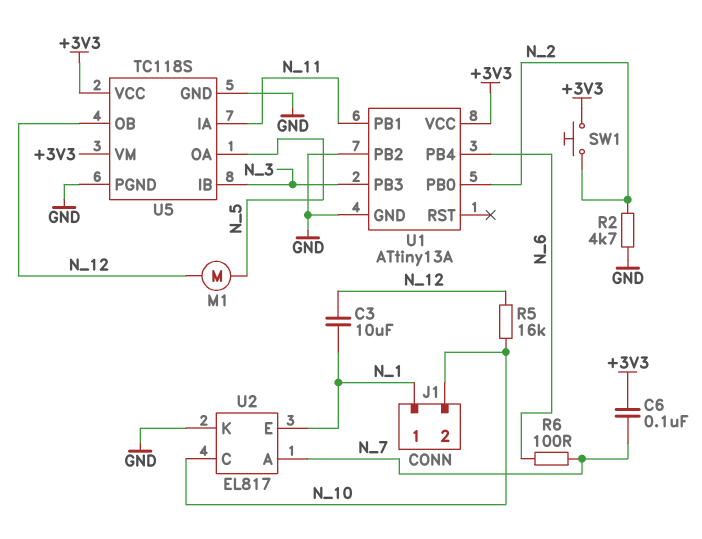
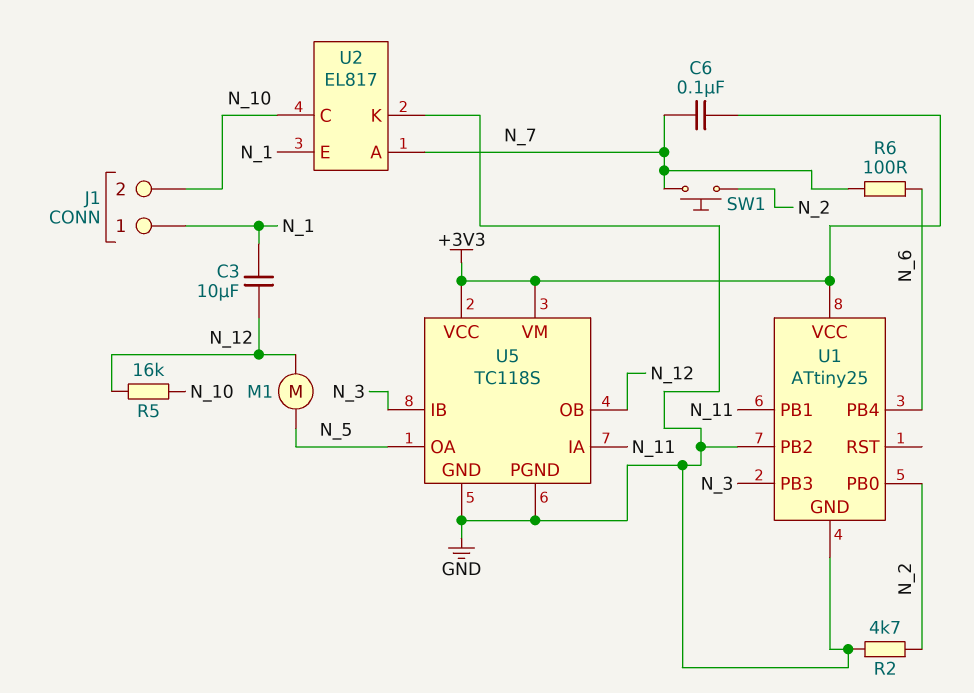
SW1: button (+3V3, N_2) -> button (N_2, N_7)
U1: ATtiny13A -> ATtiny25

